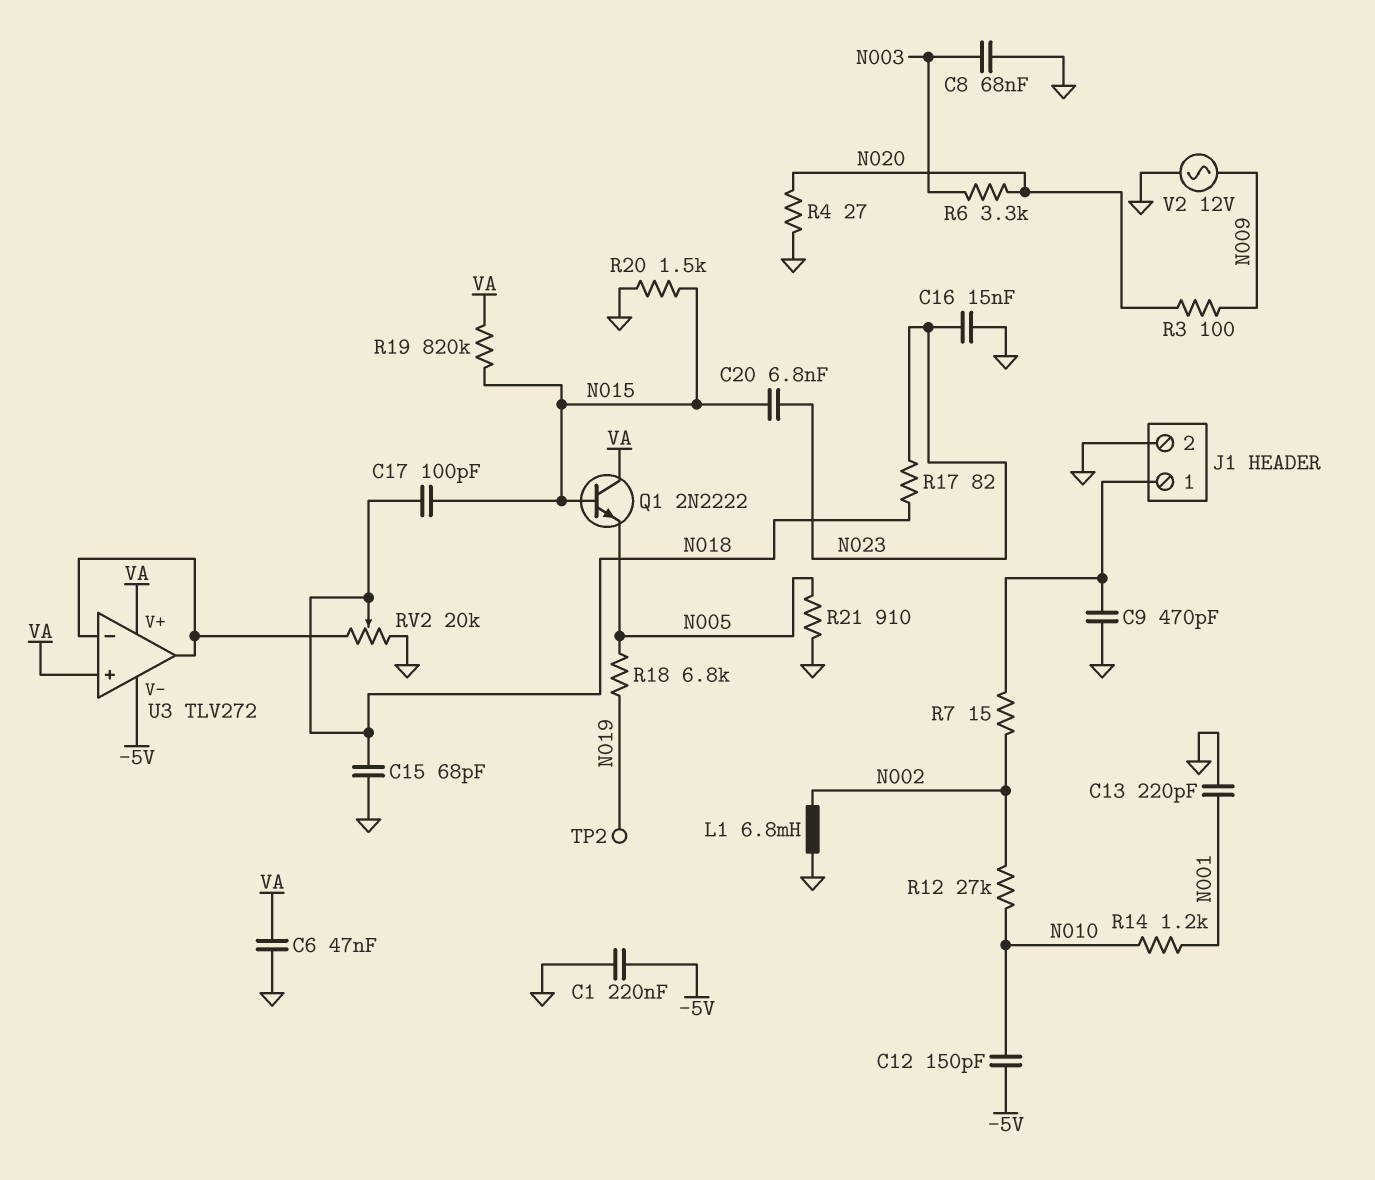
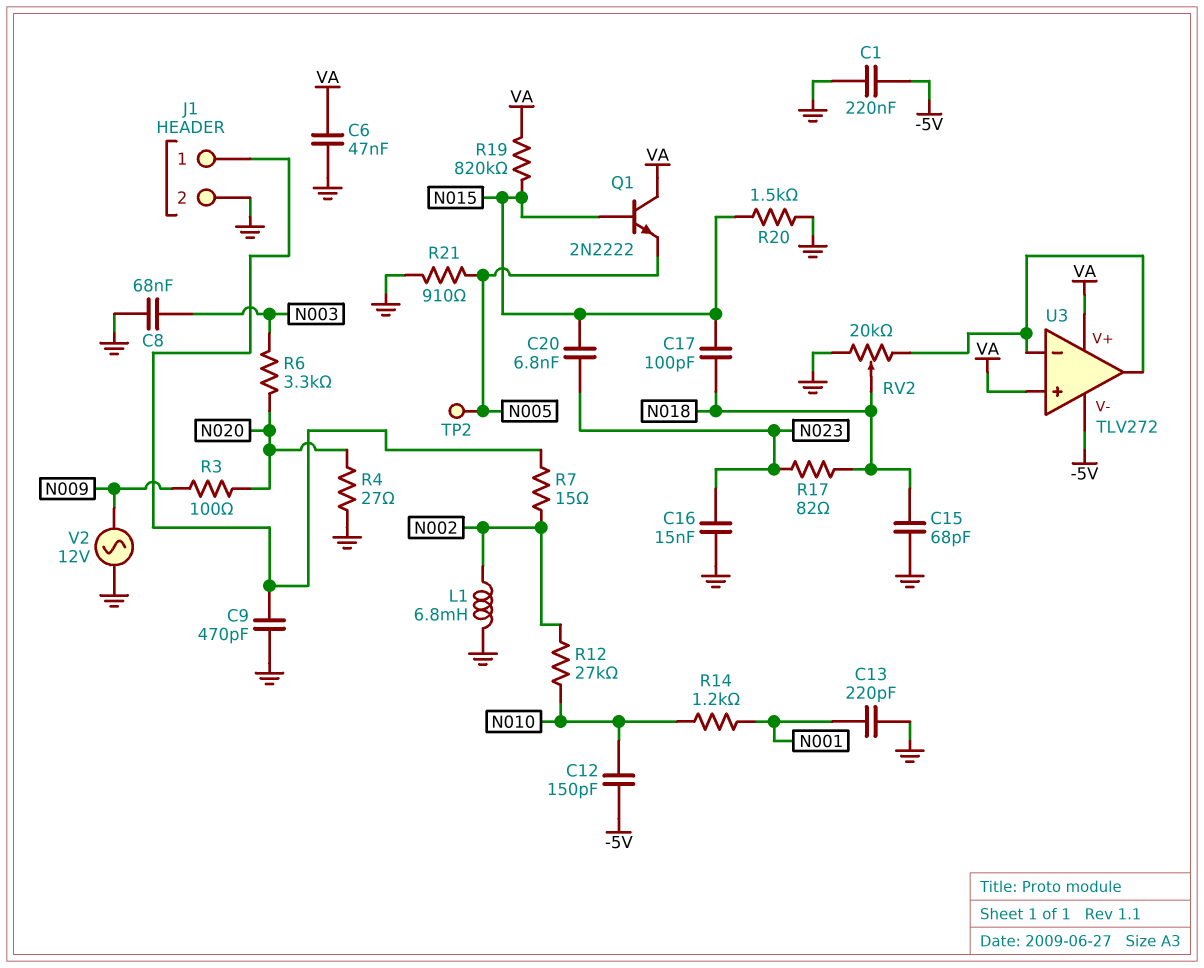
R18: 6.8k (N005, N019) -> none
TP2: test point (N019) -> test point (N005)

